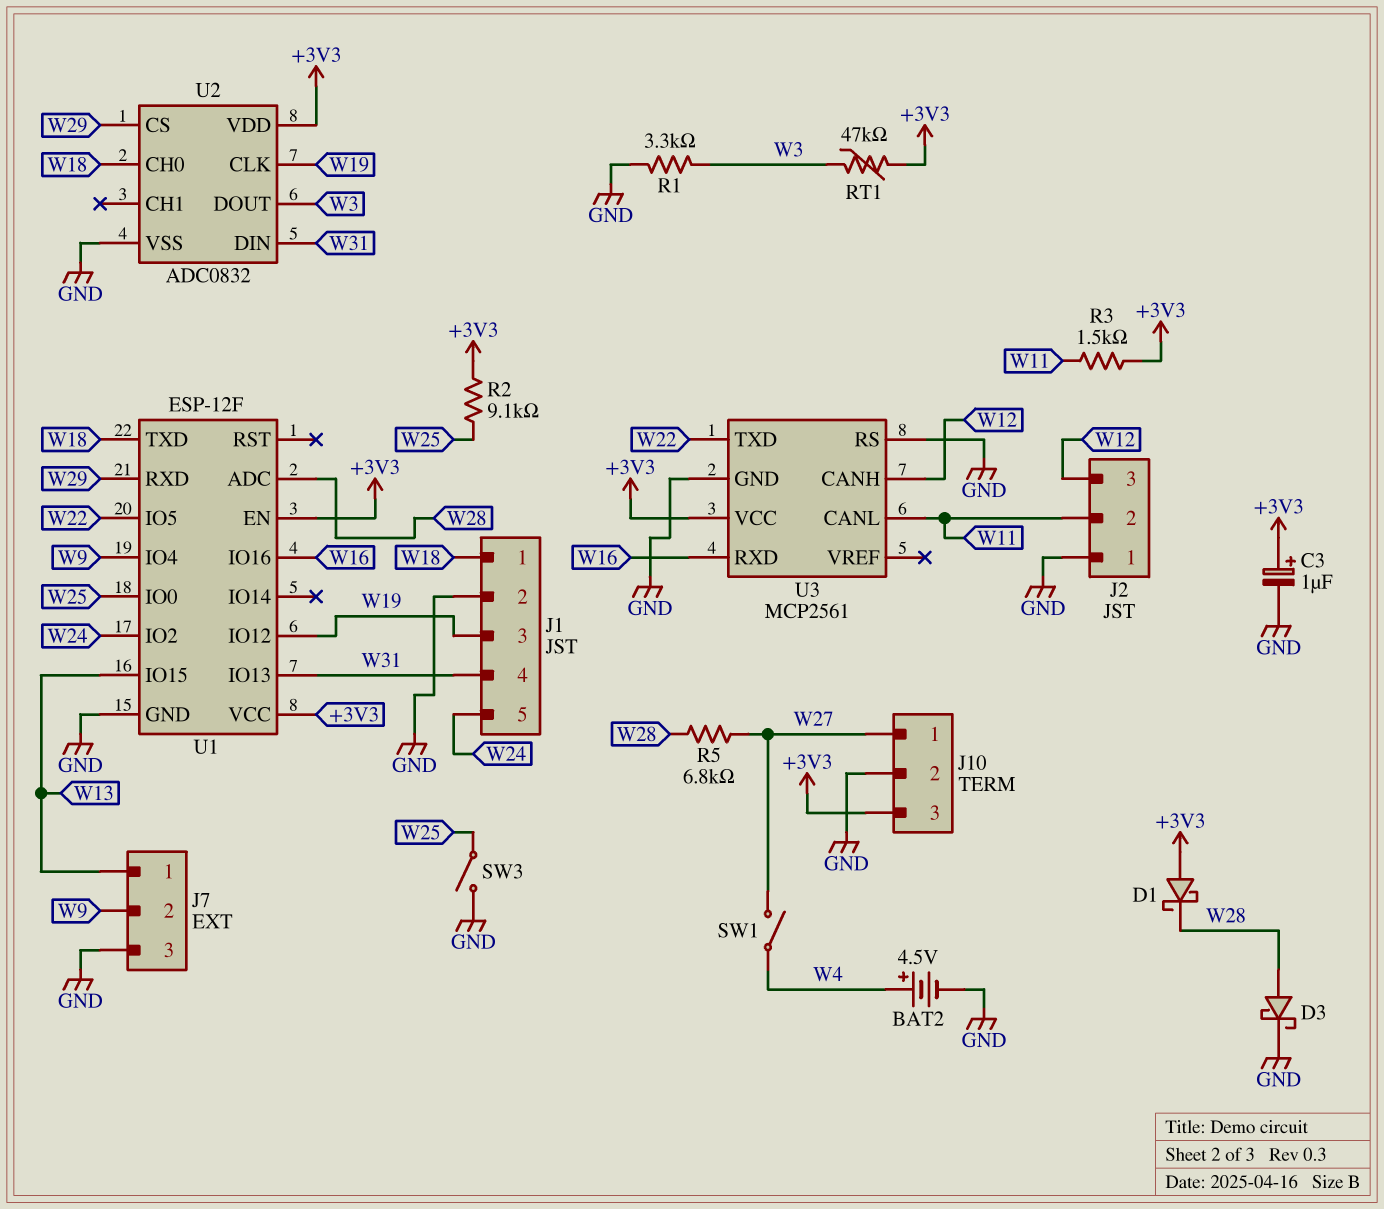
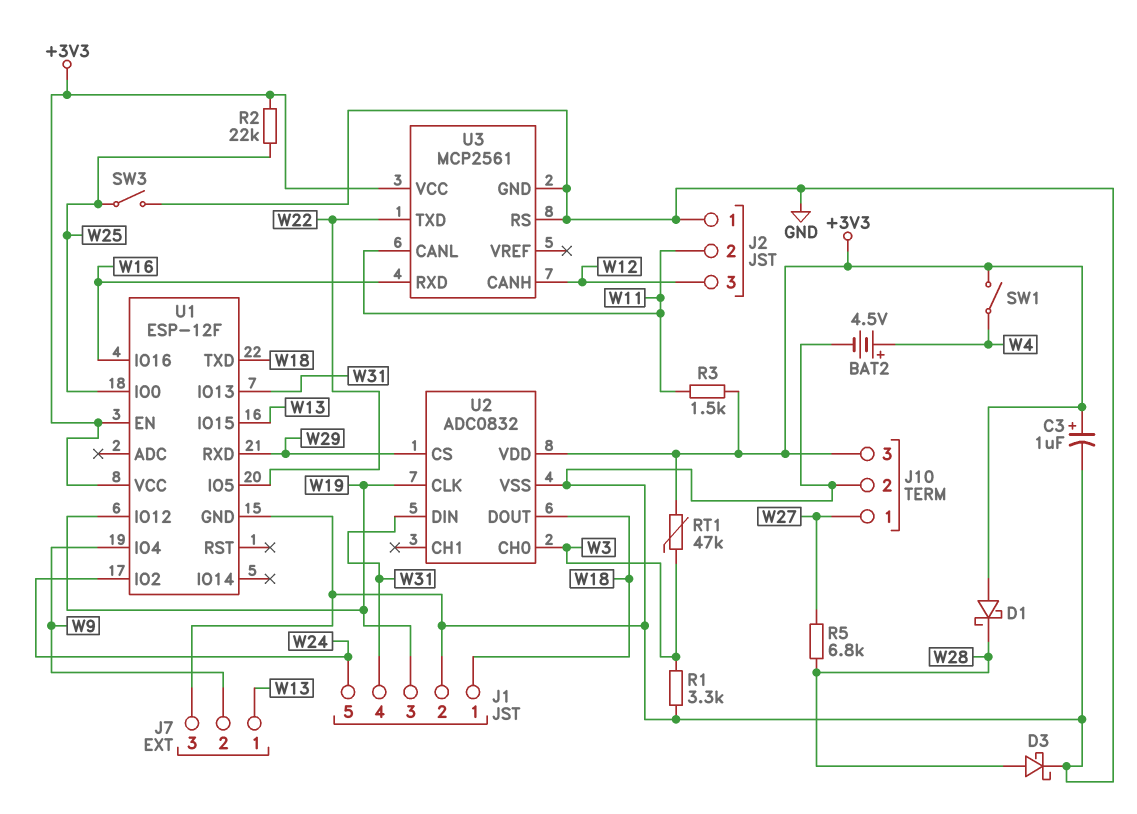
R2: 9.1k (+3V3, W25) -> 22k (+3V3, W25)
SW1: switch (W4, W27) -> switch (+3V3, W4)
U1 pin ADC: W28 -> none
U2 pin CH0: W18 -> W3
U2 pin DOUT: W3 -> W18

